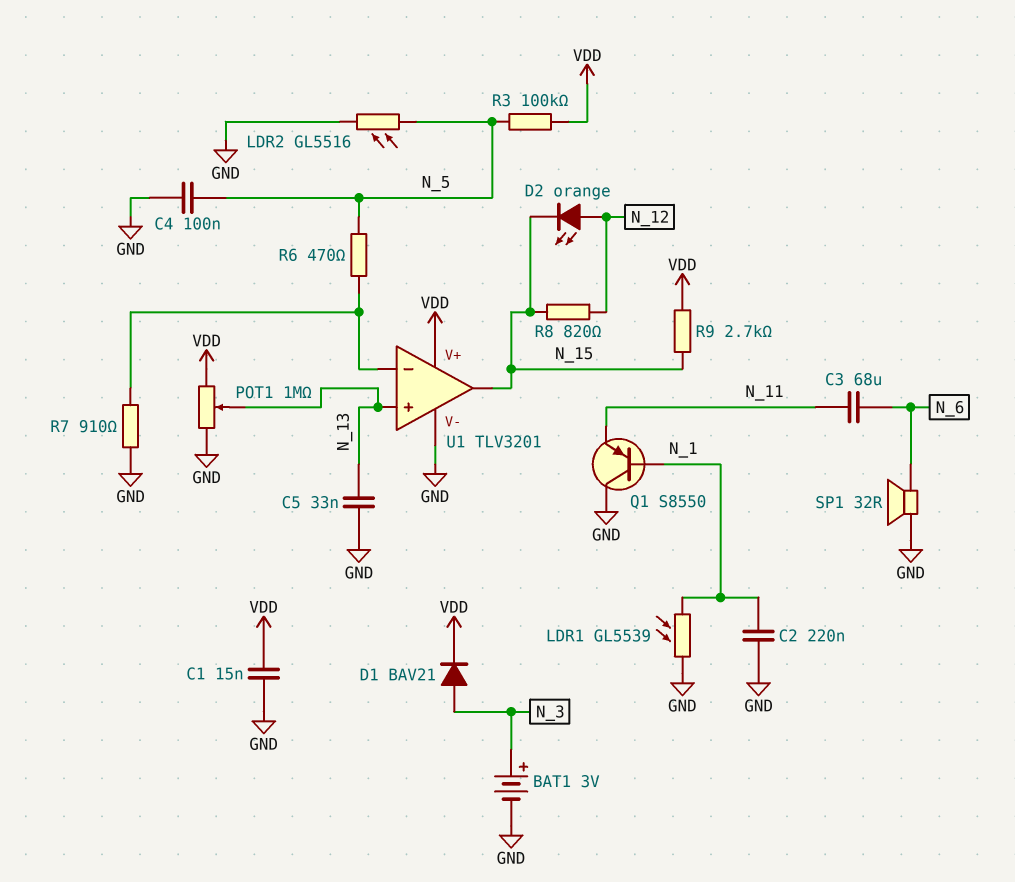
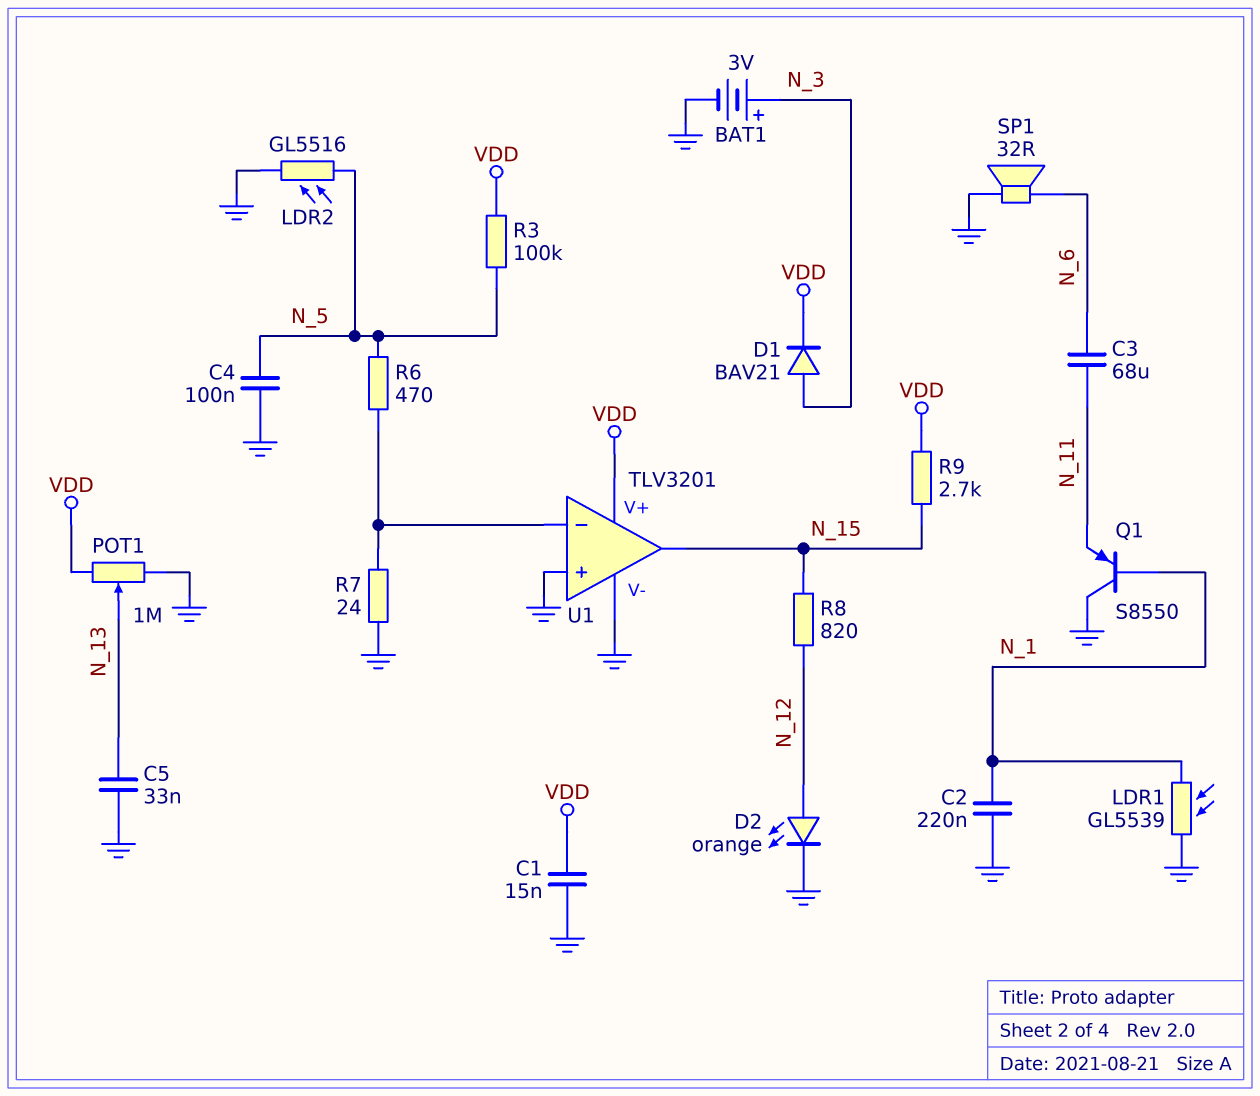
D2: LED orange (A N_12, K N_15) -> LED orange (A N_12, K GND)
R7: 910 (GND, U1/in-) -> 24 (GND, U1/in-)
U1 pin in+: N_13 -> GND

